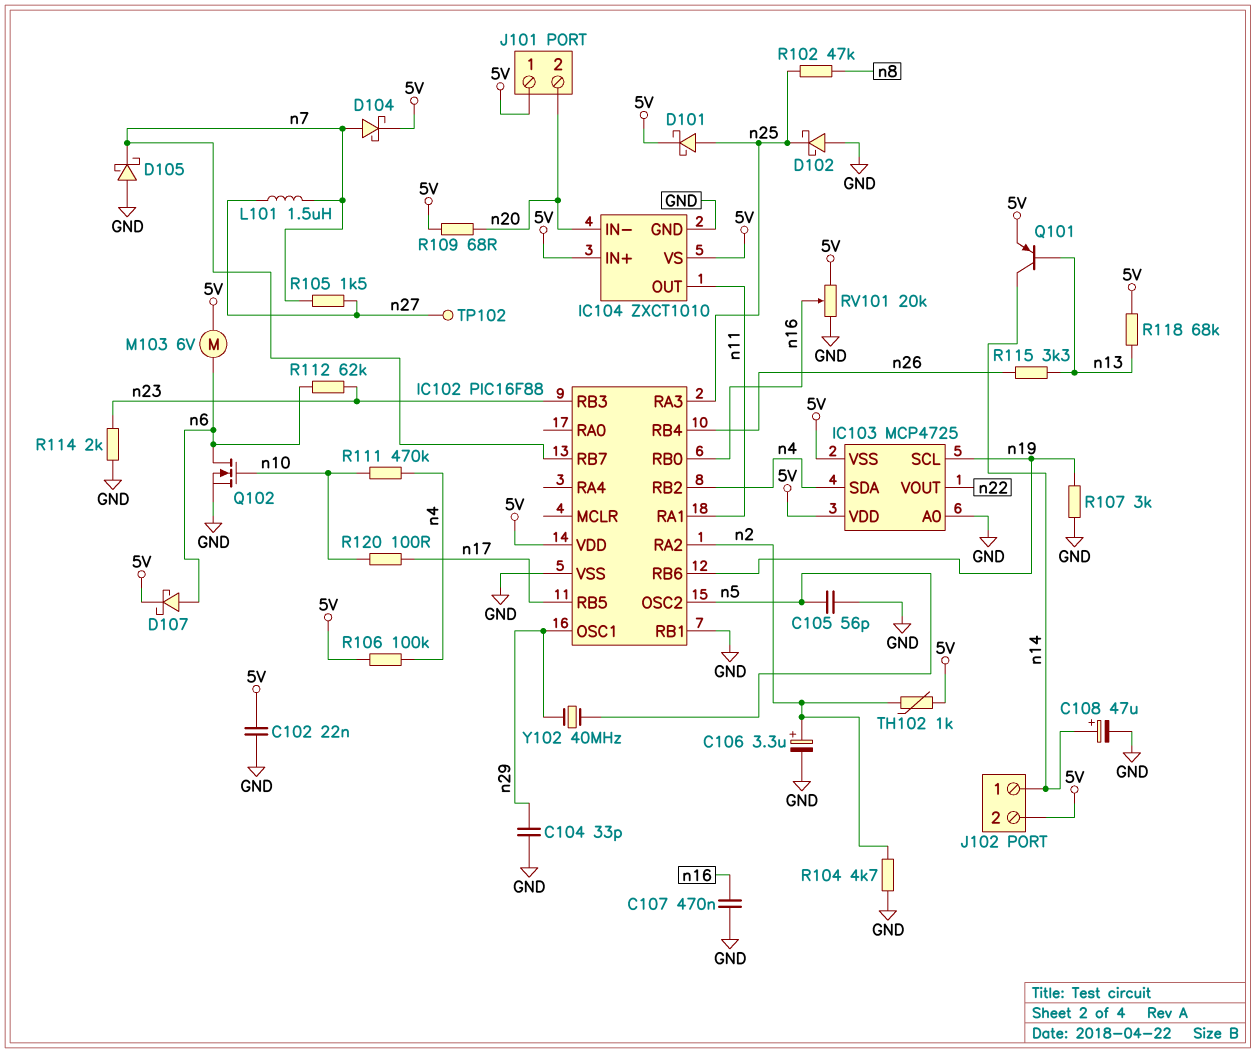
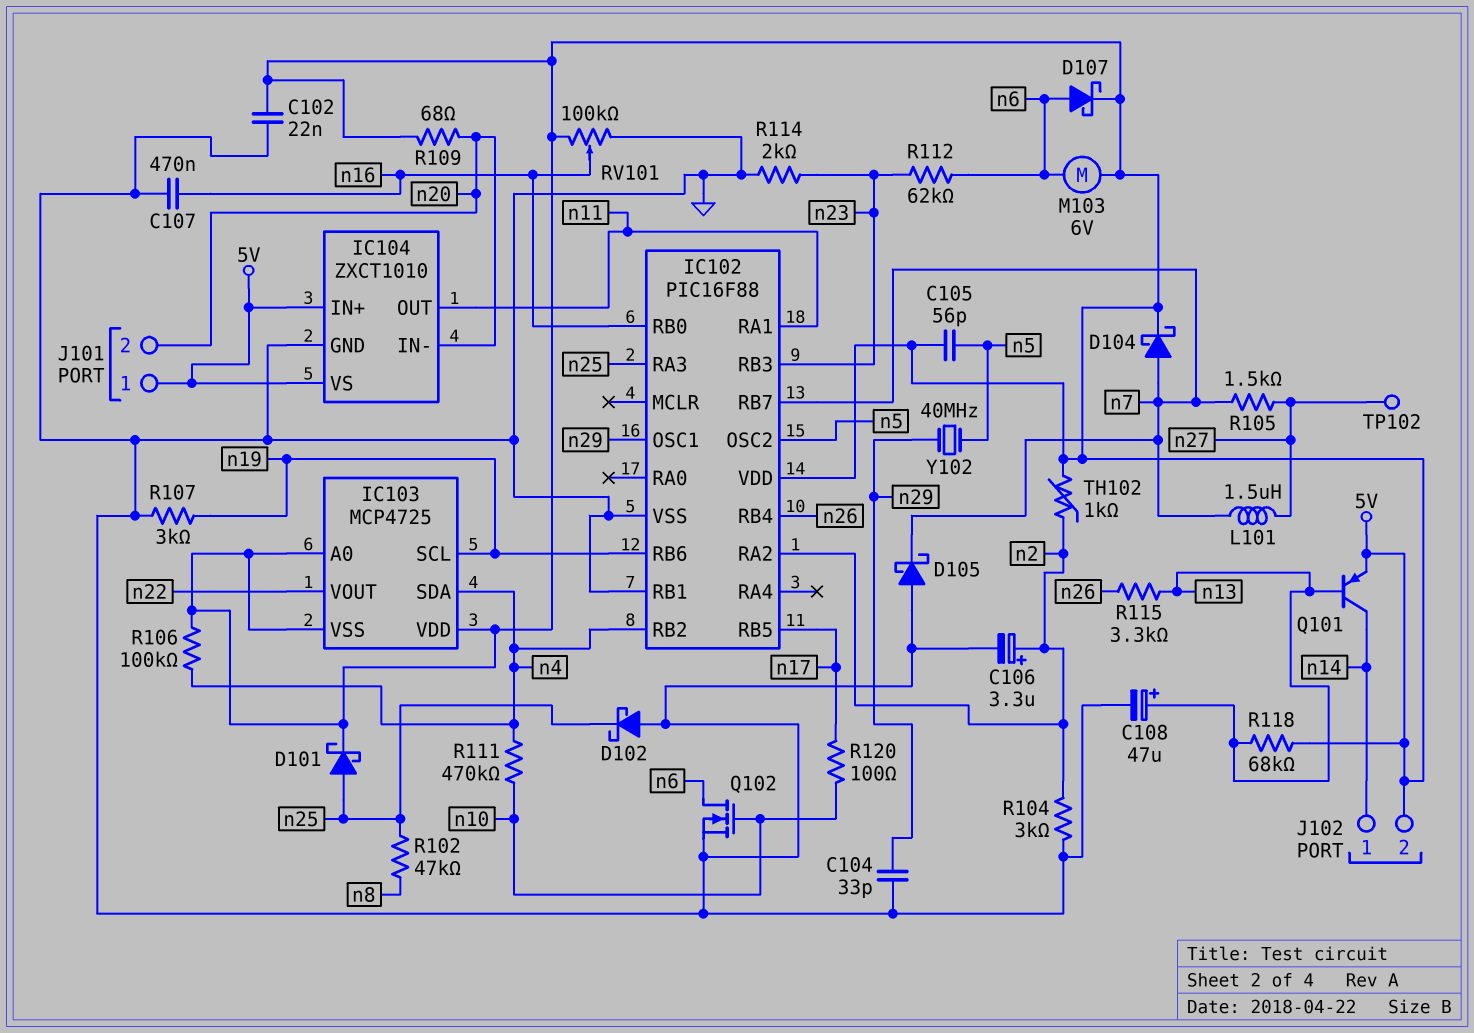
C105: 56pF (GND, n5) -> 56pF (5V, n5)
C108: 47uF (plus n14, minus GND) -> 47uF (plus n13, minus GND)
IC103 pin A0: GND -> 5V
R104: 4.7k (GND, n2) -> 3k (GND, n2)
RV101: 20k (5V, GND, wiper n16) -> 100k (5V, GND, wiper n16)

